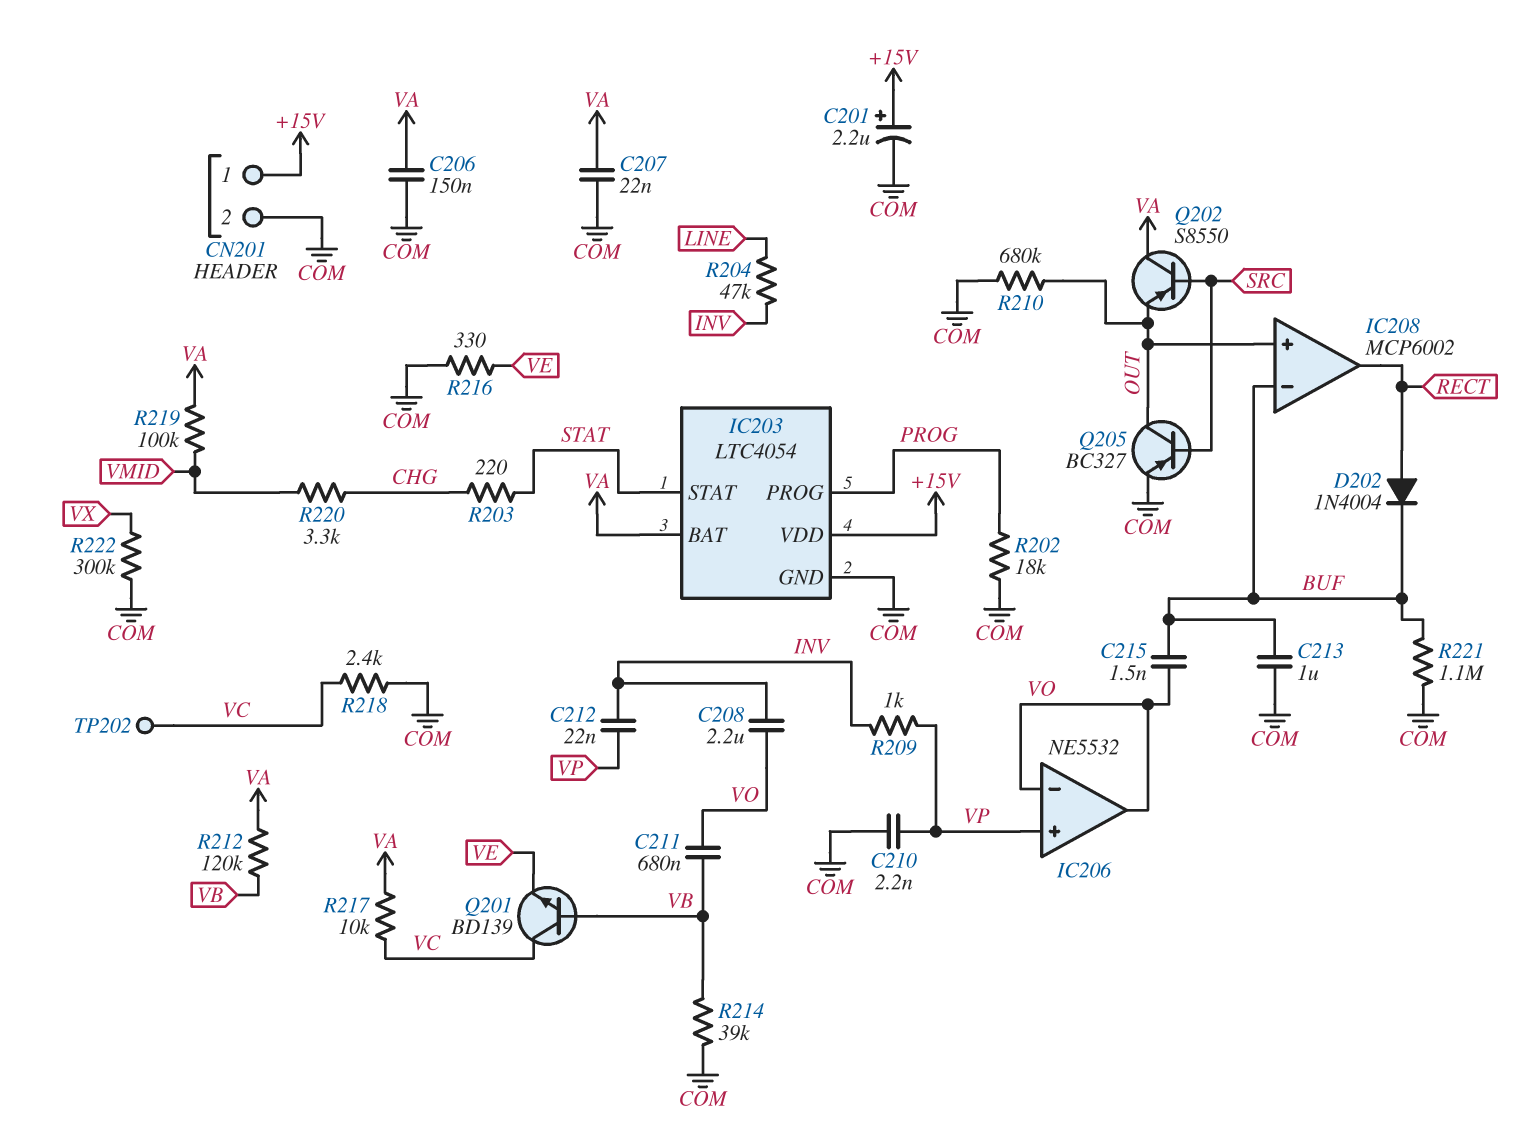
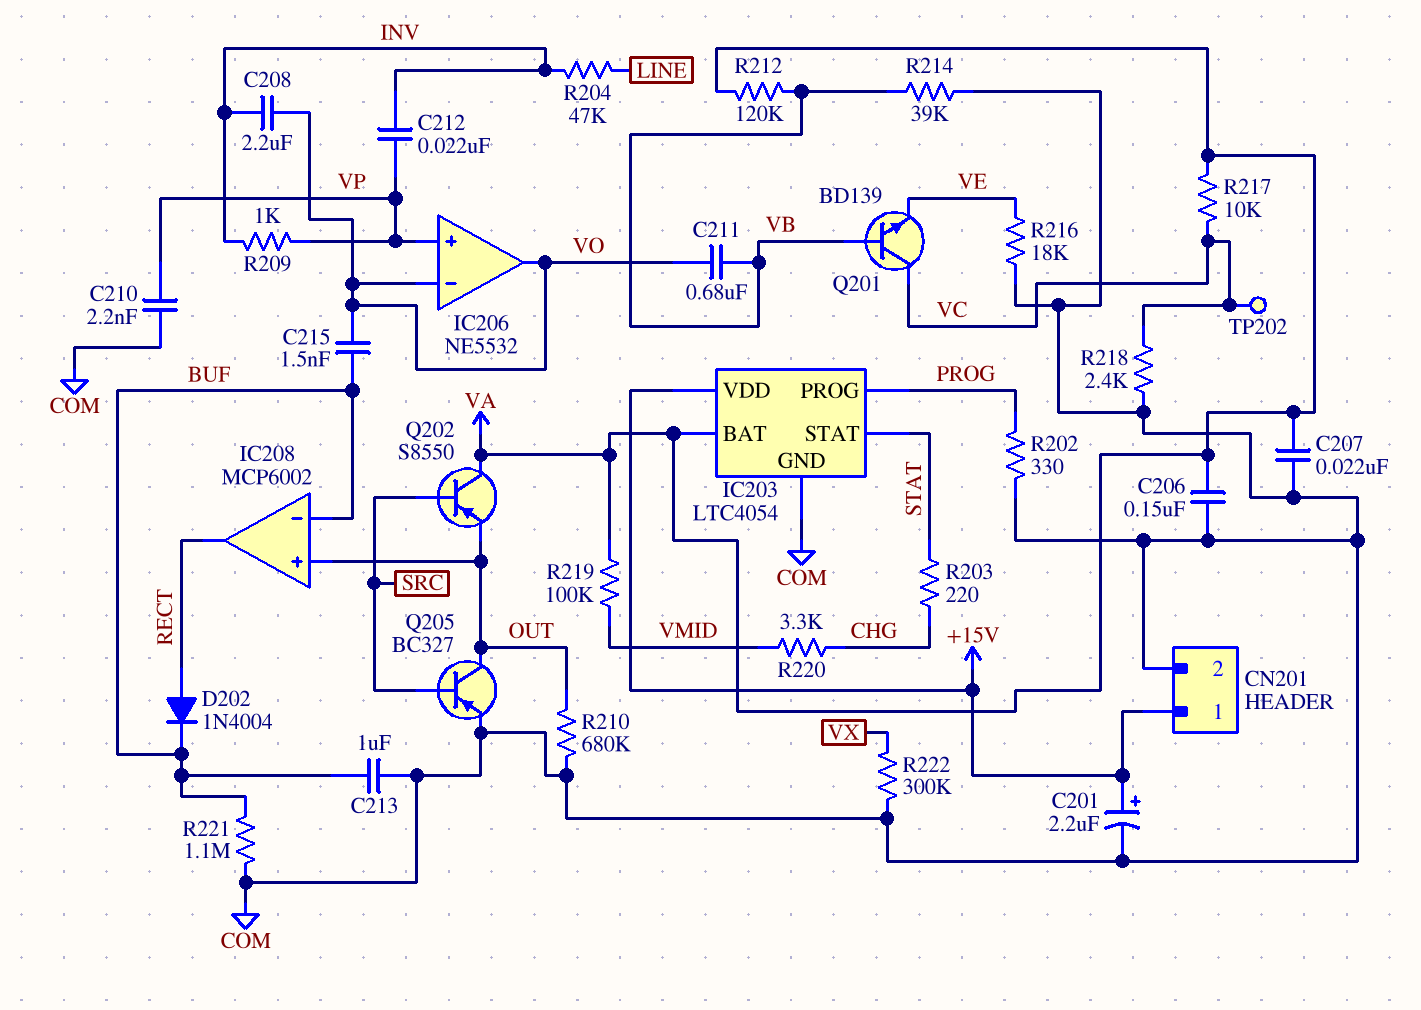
R202: 18k (COM, PROG) -> 330 (COM, PROG)
R216: 330 (COM, VE) -> 18k (COM, VE)

